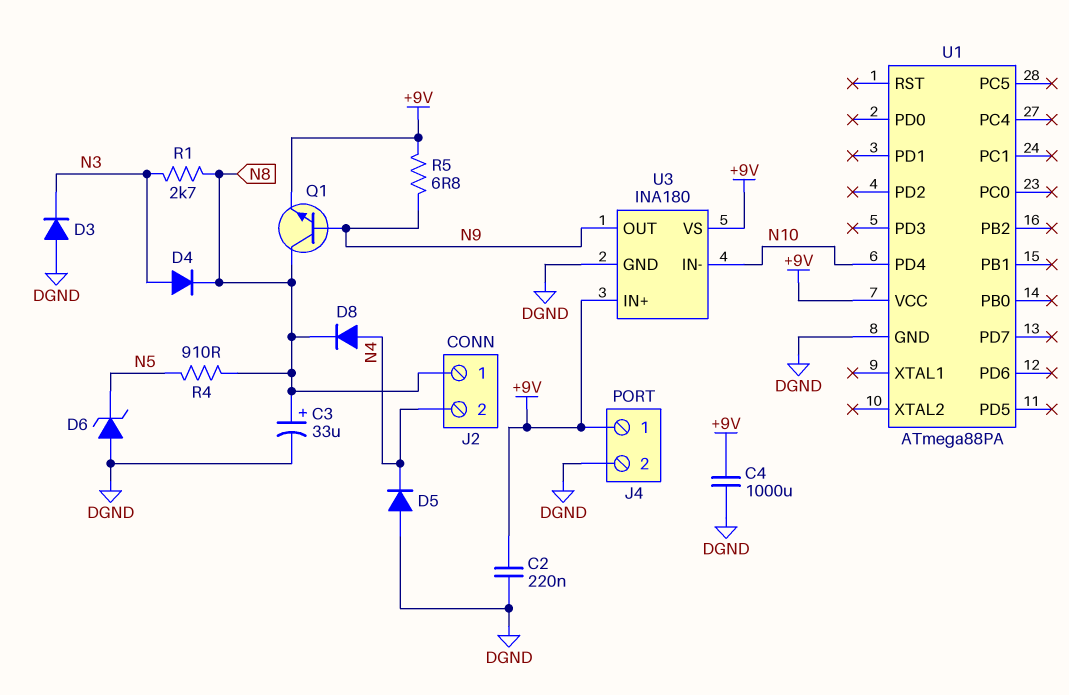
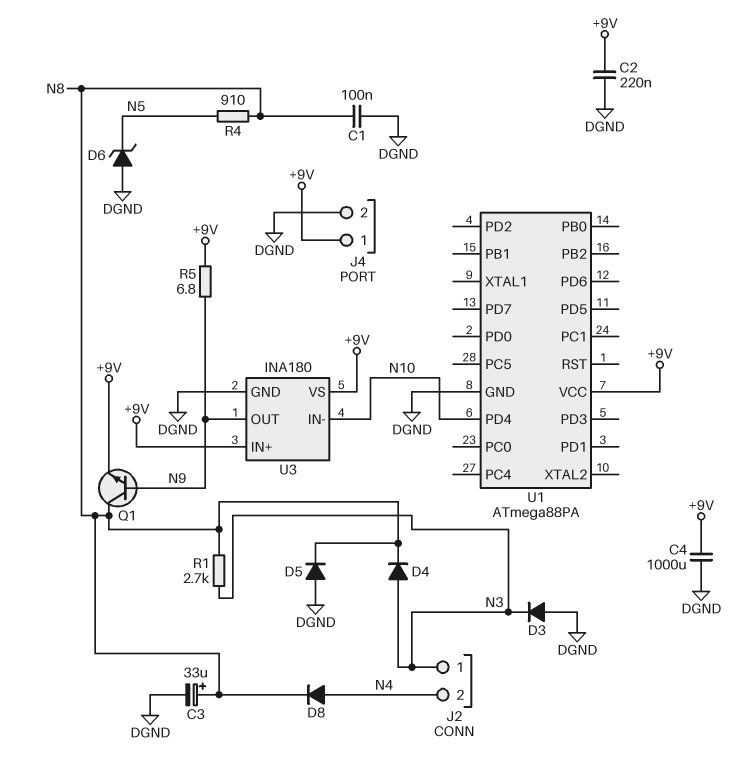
C1: none -> 100nF (DGND, N8)
D5: diode (A DGND, K N4) -> diode (A DGND, K N8)
J2 pin 1: N8 -> N3

